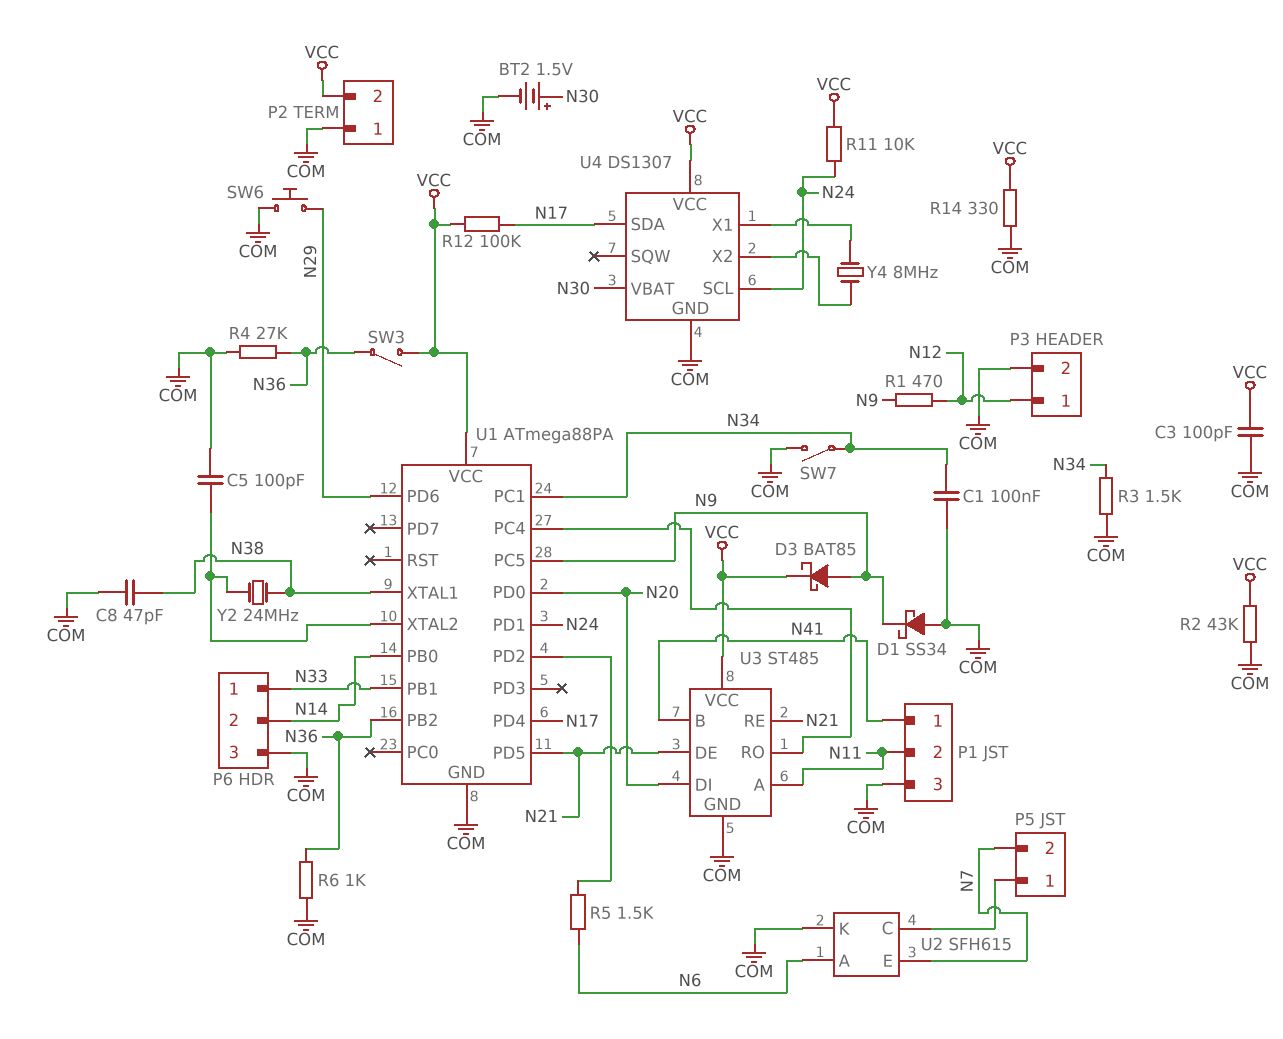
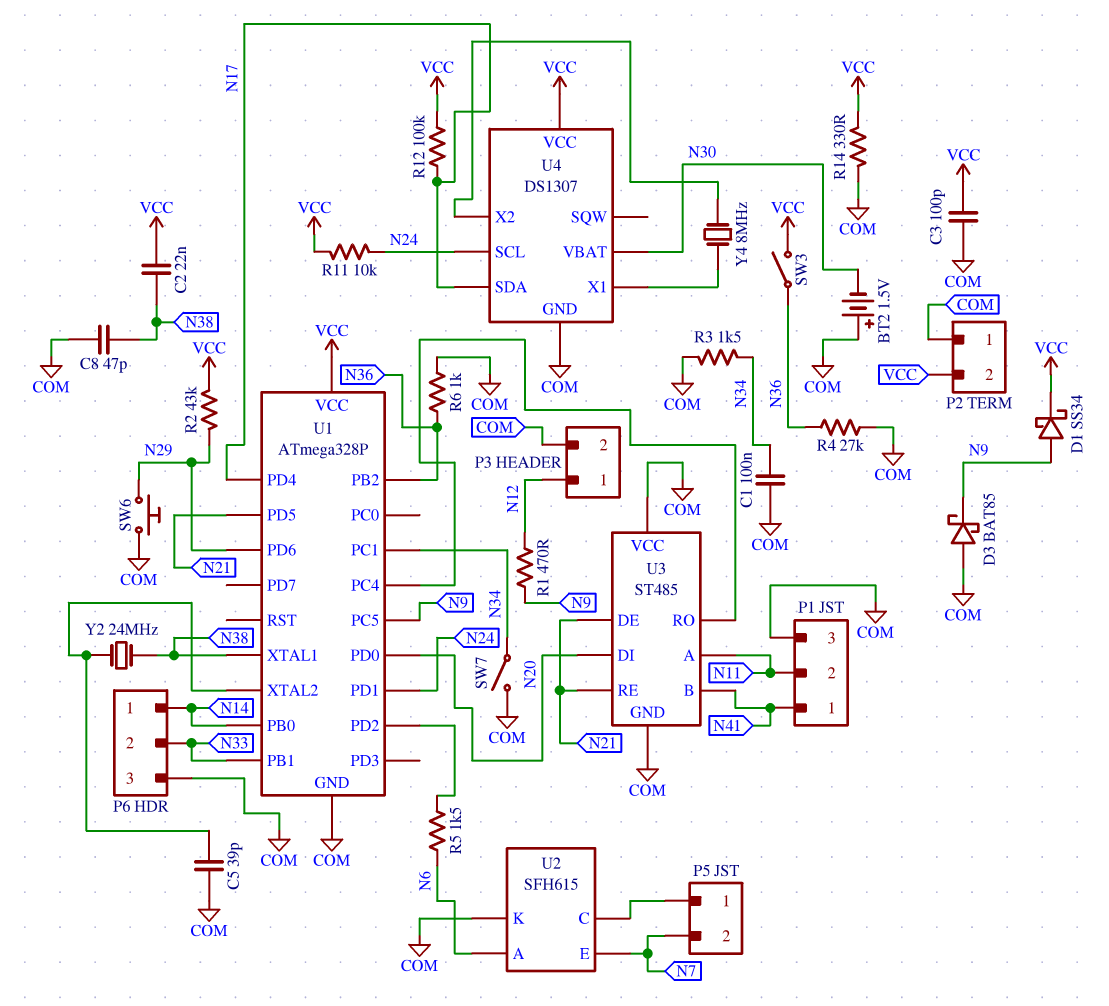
BT2: 1.5V (plus N30, minus COM) -> 1.5V (plus COM, minus N30)
C2: none -> 22nF (N38, VCC)
C5: 100pF (COM, U1/XTAL2) -> 39pF (COM, U1/XTAL2)
D1: schottky SS34 (A COM, K N9) -> schottky SS34 (A N9, K VCC)
D3: schottky BAT85 (A N9, K VCC) -> schottky BAT85 (A COM, K N9)
P6 pin 1: N33 -> N14
P6 pin 2: N14 -> N33
R2: 43k (COM, VCC) -> 43k (N29, VCC)
U1: ATmega88PA -> ATmega328P
U3 pin VCC: VCC -> COM

